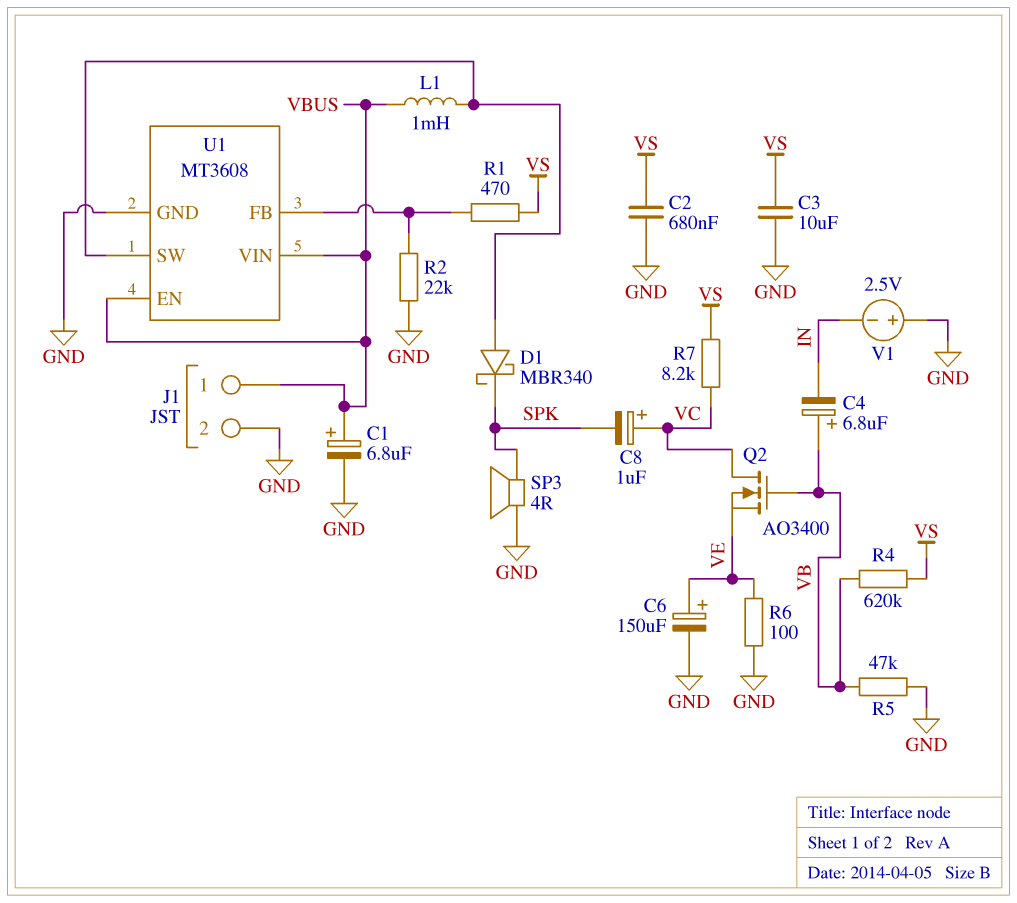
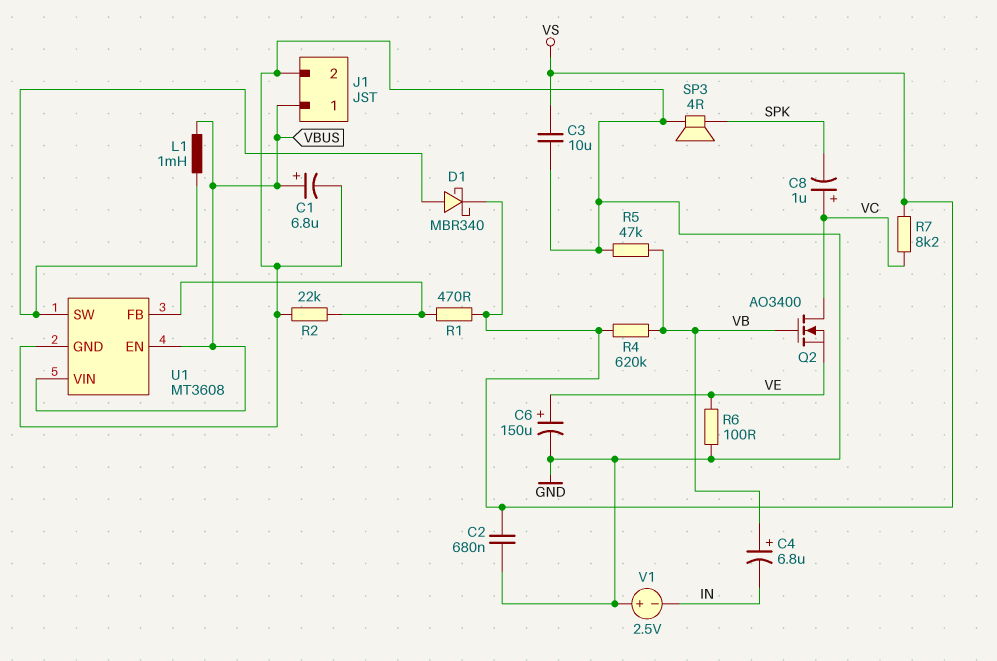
D1: schottky MBR340 (A U1/SW, K SPK) -> schottky MBR340 (A U1/SW, K VS)

